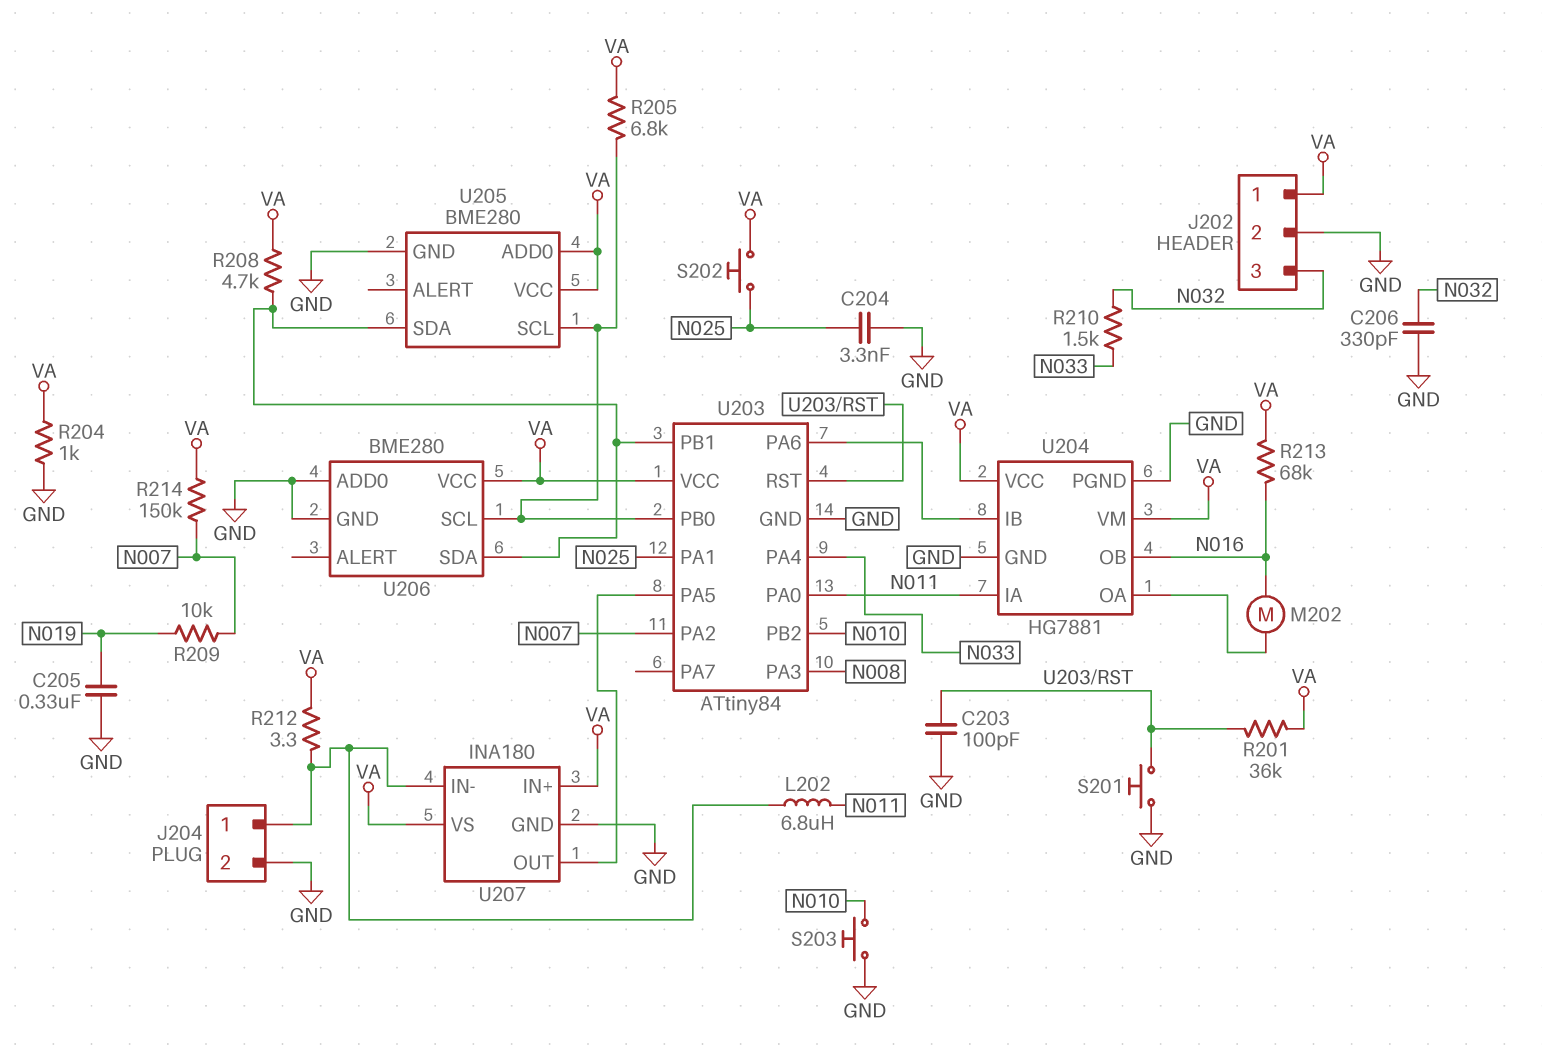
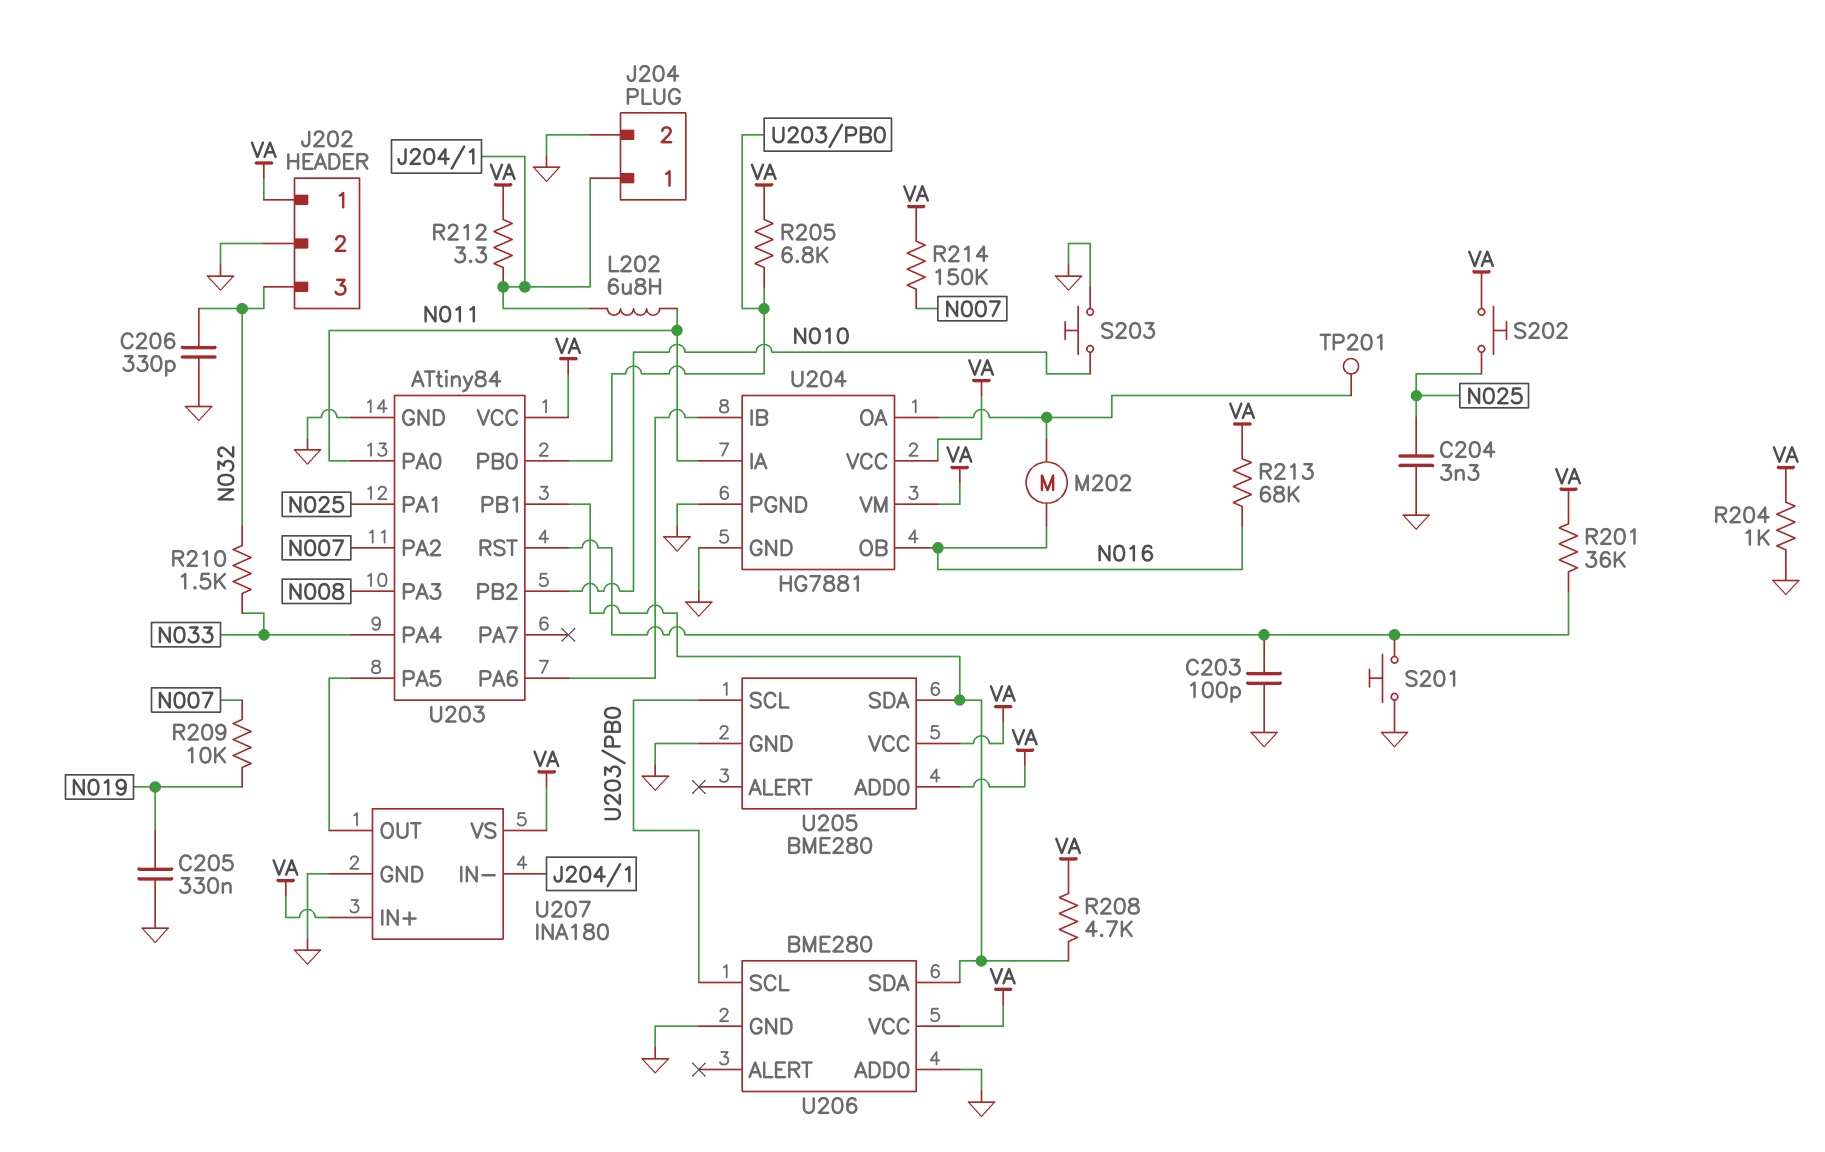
TP201: none -> test point (U204/OA)

